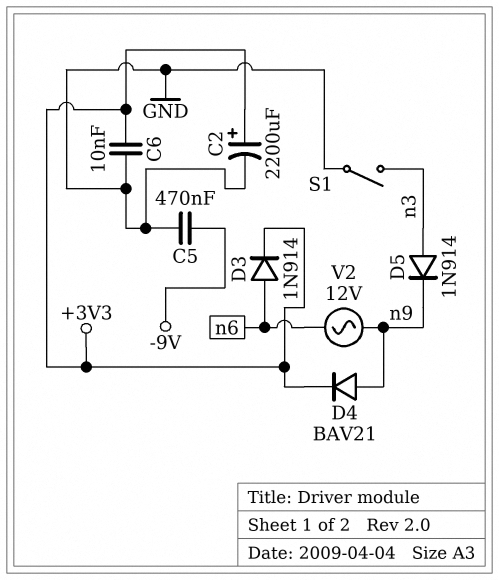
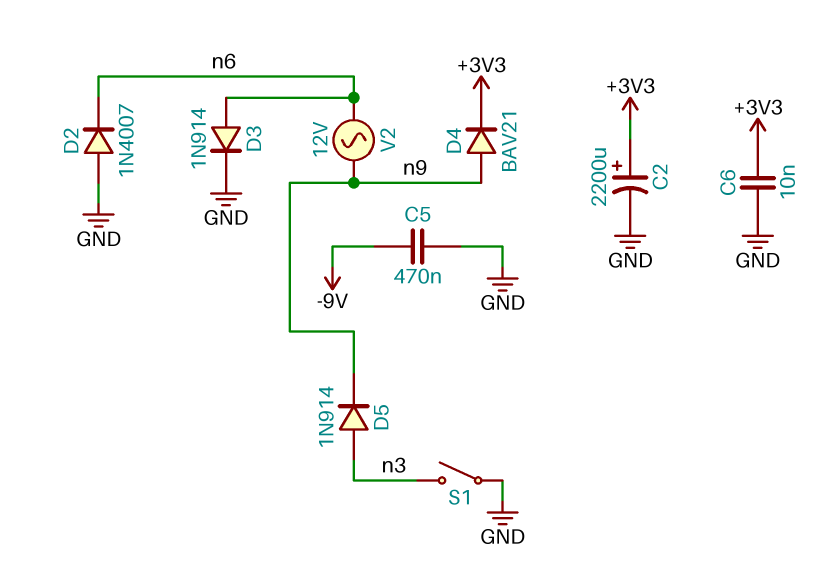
D2: none -> diode 1N4007 (A GND, K n6)
D3: diode 1N914 (A n6, K +3V3) -> diode 1N914 (A n6, K GND)

